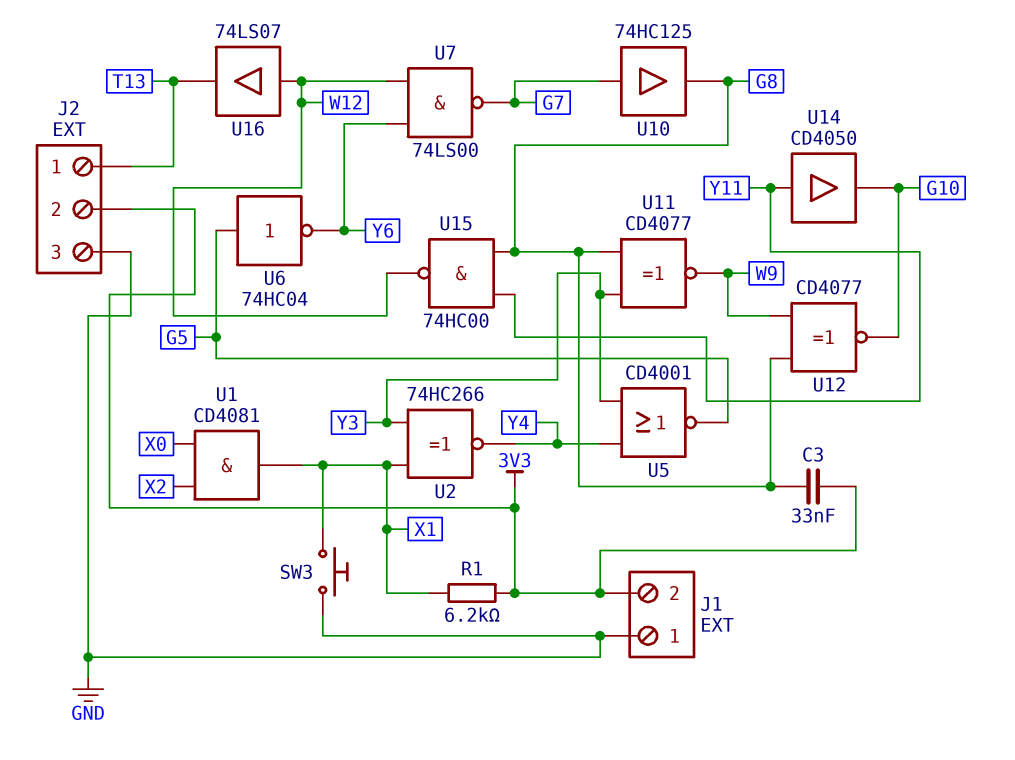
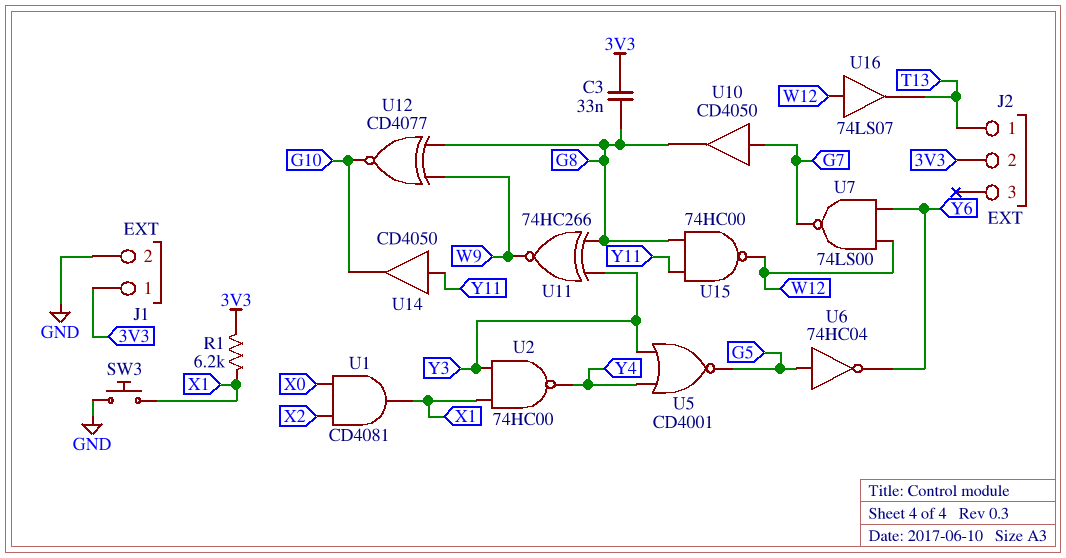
J1 pin 1: GND -> 3V3
J1 pin 2: 3V3 -> GND
J2 pin 3: GND -> none
U2: XNOR 74HC266 (in X1, in Y3, out Y4) -> NAND 74HC00 (in X1, in Y3, out Y4)
U10: buffer 74HC125 (in G7, out G8) -> buffer CD4050 (in G7, out G8)
U11: XNOR CD4077 (in G8, in Y3, out W9) -> XNOR 74HC266 (in G8, in Y3, out W9)

